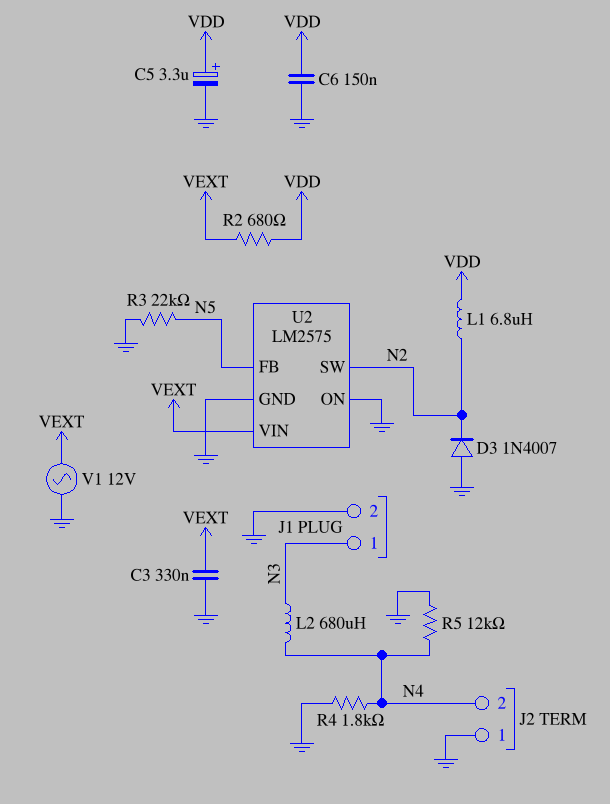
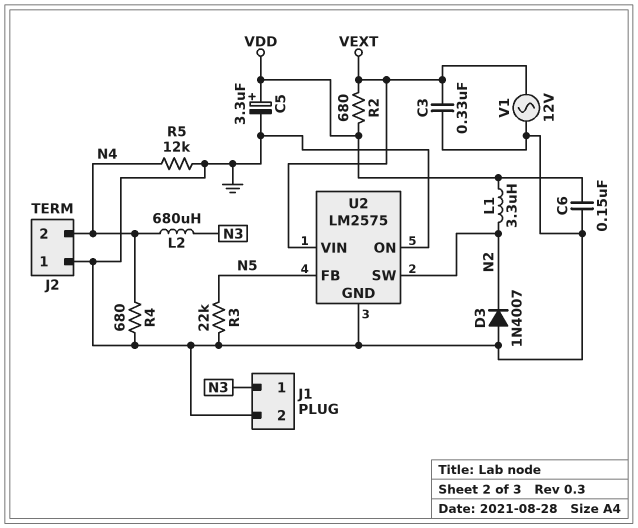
L1: 6.8uH (N2, VDD) -> 3.3uH (N2, VDD)
R4: 1.8k (GND, N4) -> 680 (GND, N4)

